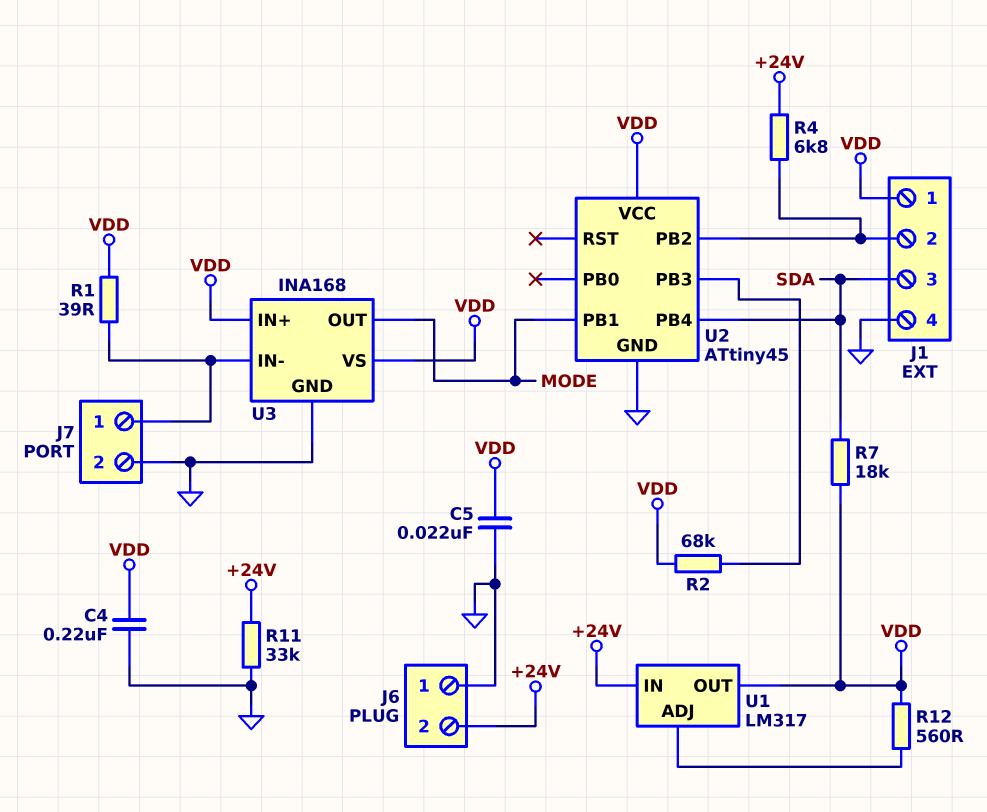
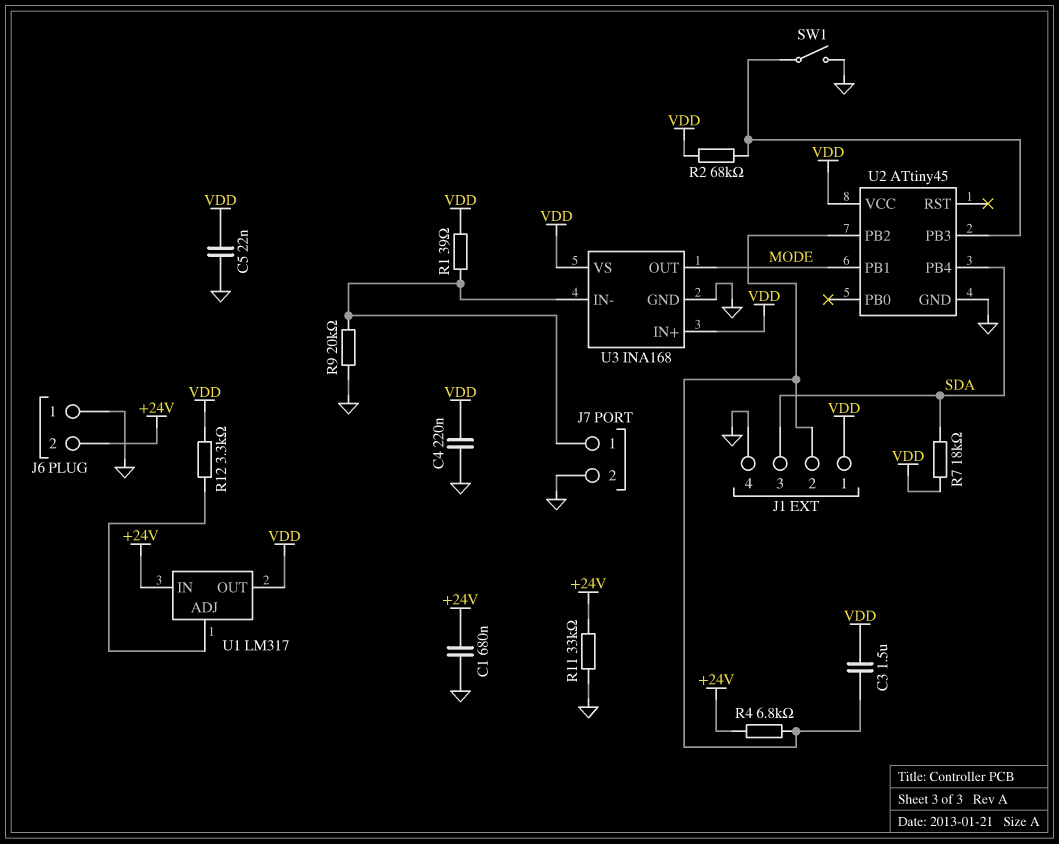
C1: none -> 680nF (+24V, GND)
C3: none -> 1.5uF (J1/2, VDD)
R9: none -> 20k (GND, J7/1)
R12: 560 (U1/ADJ, VDD) -> 3.3k (U1/ADJ, VDD)
SW1: none -> switch (GND, U2/PB3)

